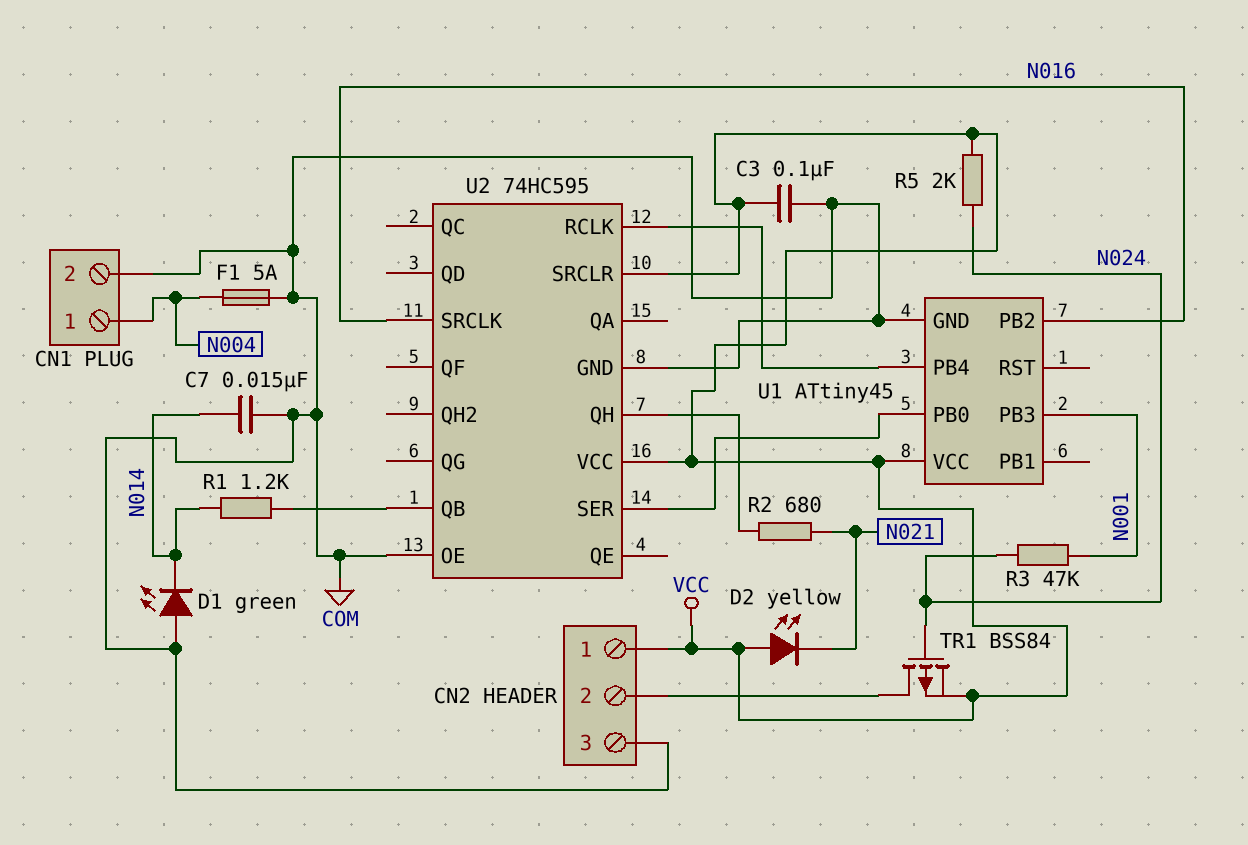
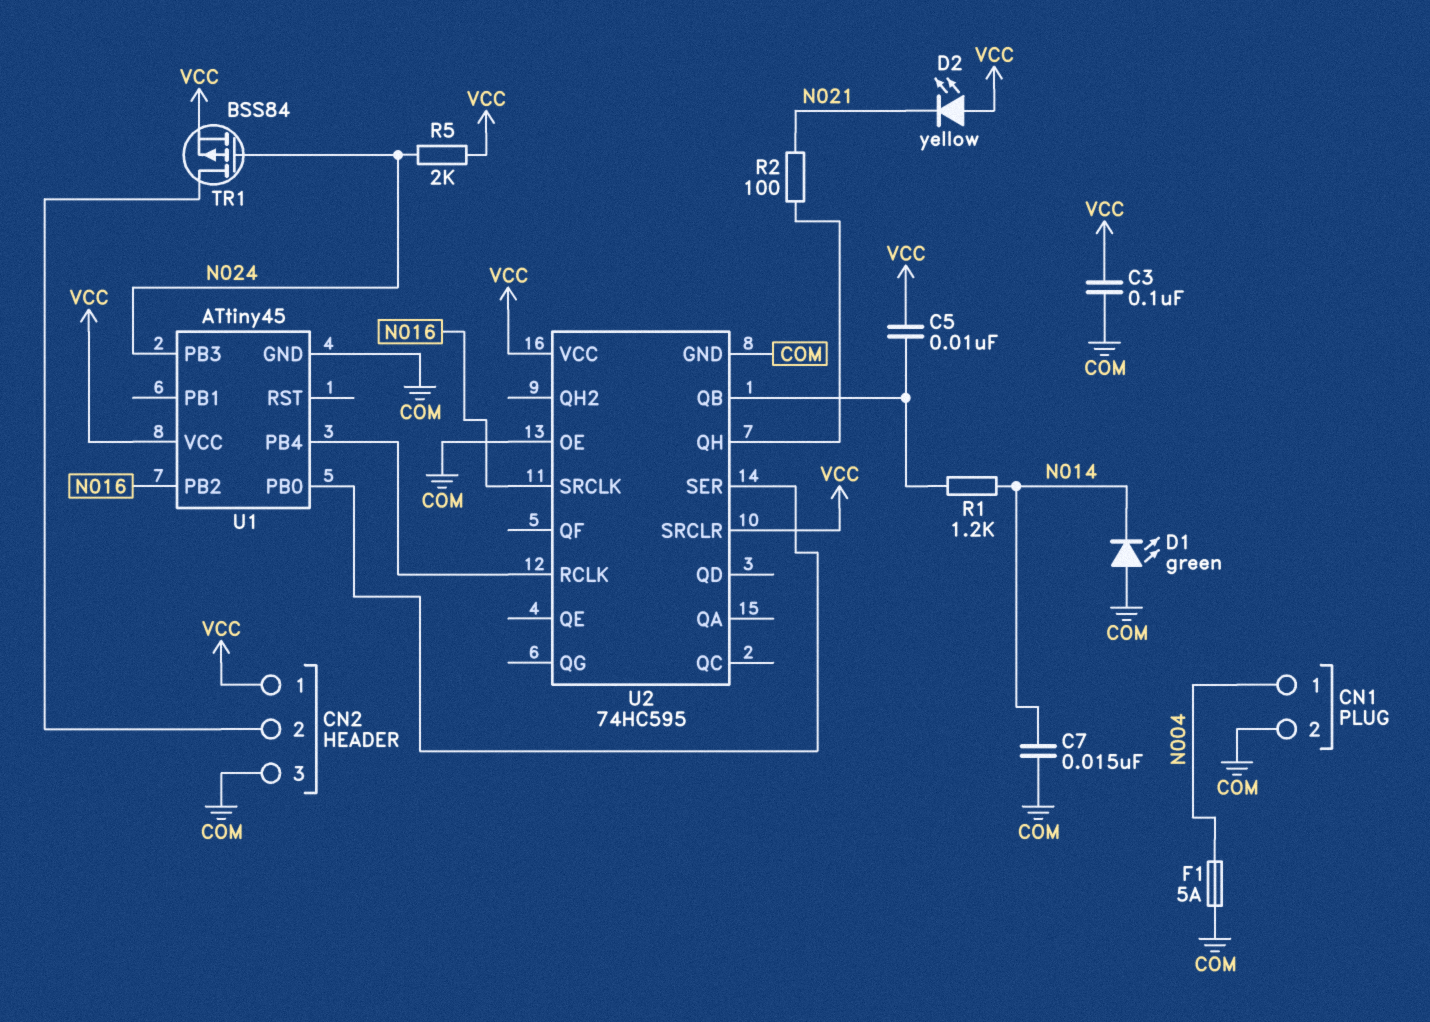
C5: none -> 10nF (U2/QB, VCC)
R2: 680 (N021, U2/QH) -> 100 (N021, U2/QH)
R3: 47k (N001, N024) -> none
U1 pin PB3: N001 -> N024

